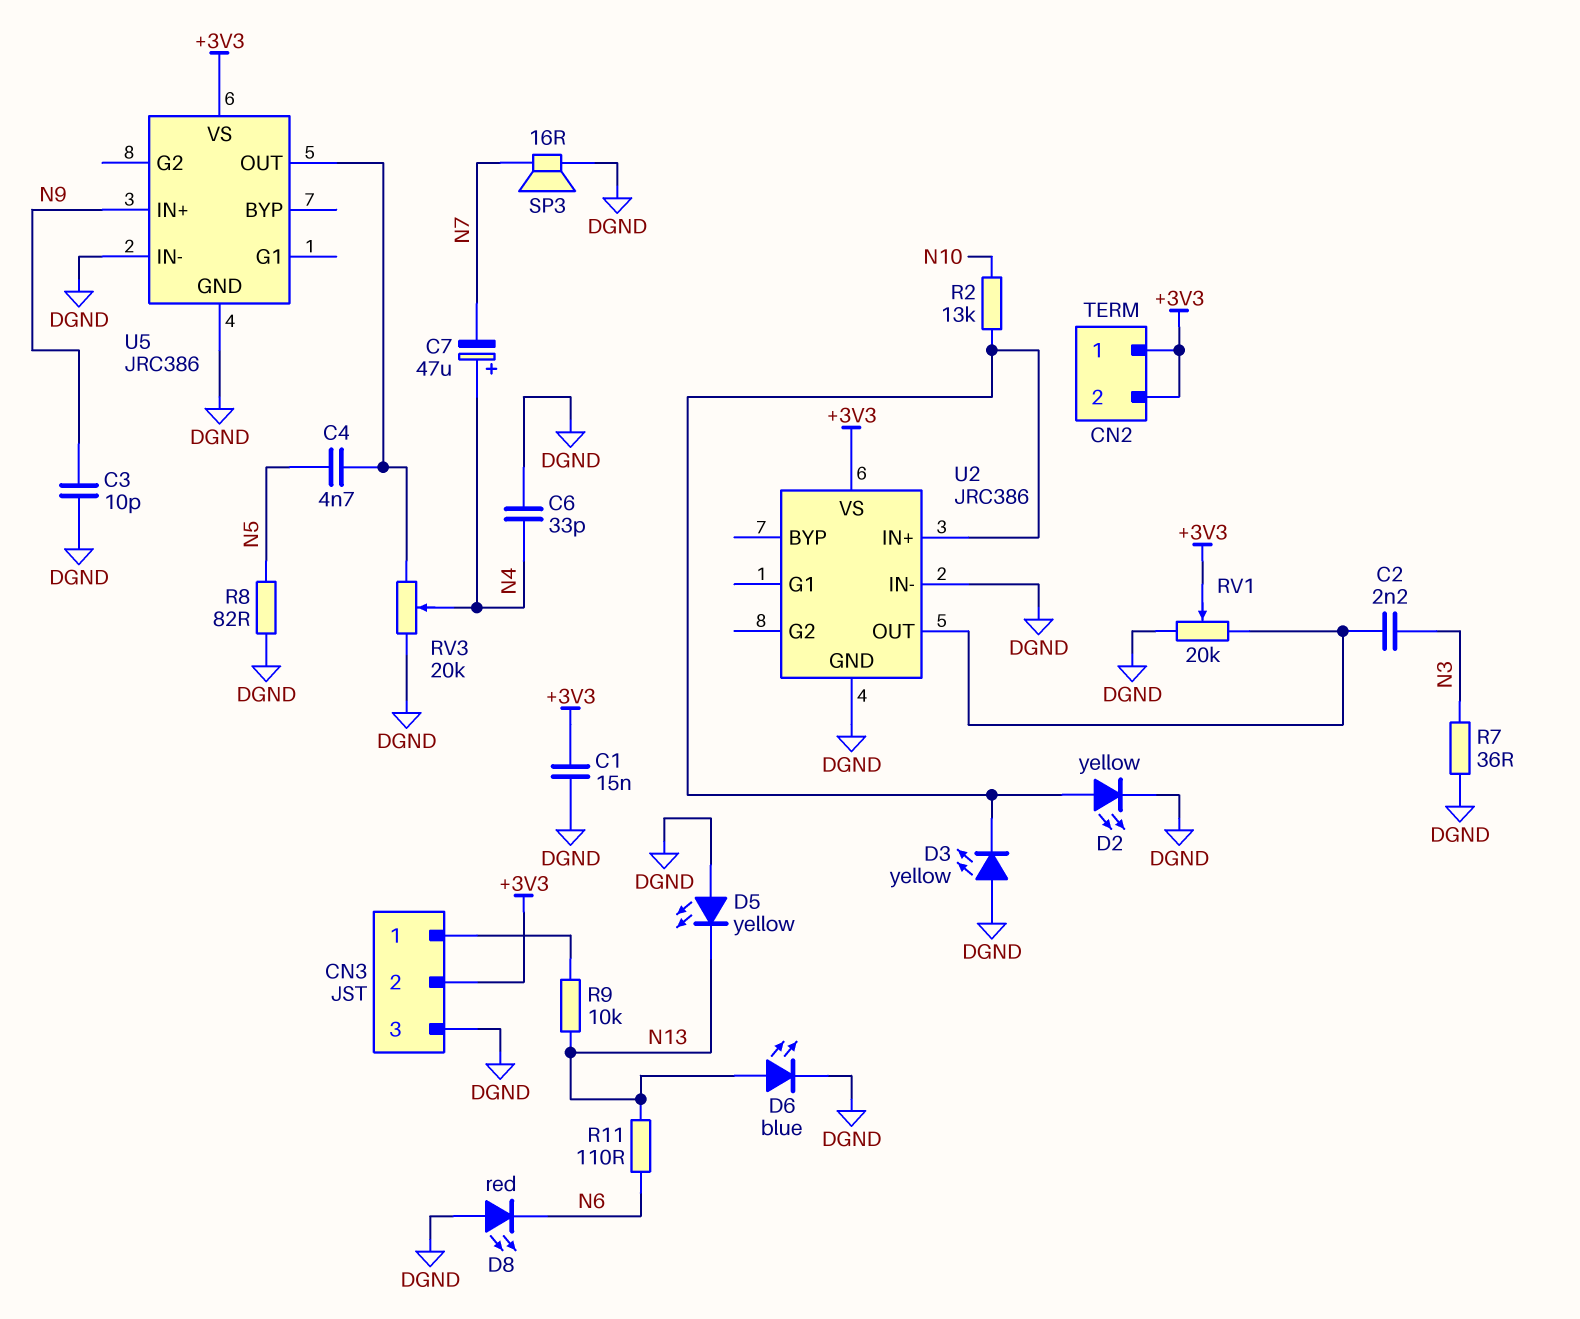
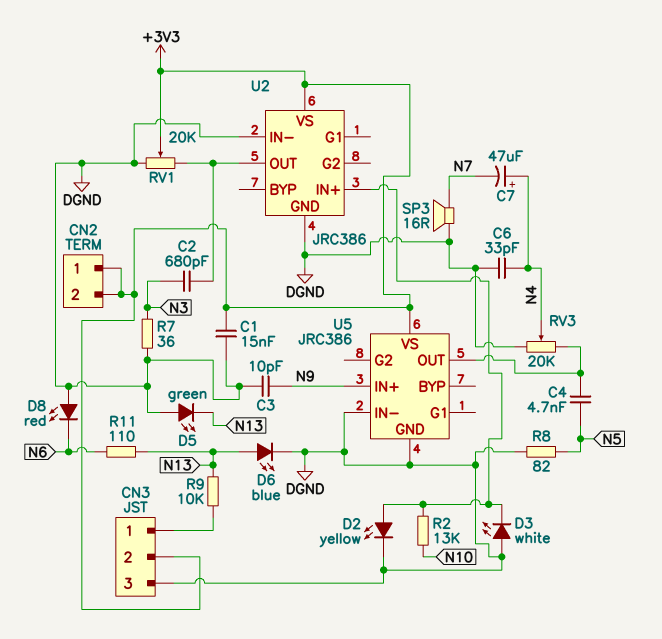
C2: 2.2nF (N3, U2/OUT) -> 680pF (N3, U2/OUT)
D3: LED yellow (A DGND, K U2/IN+) -> LED white (A DGND, K U2/IN+)
D5: LED yellow (A DGND, K N13) -> LED green (A DGND, K N13)

